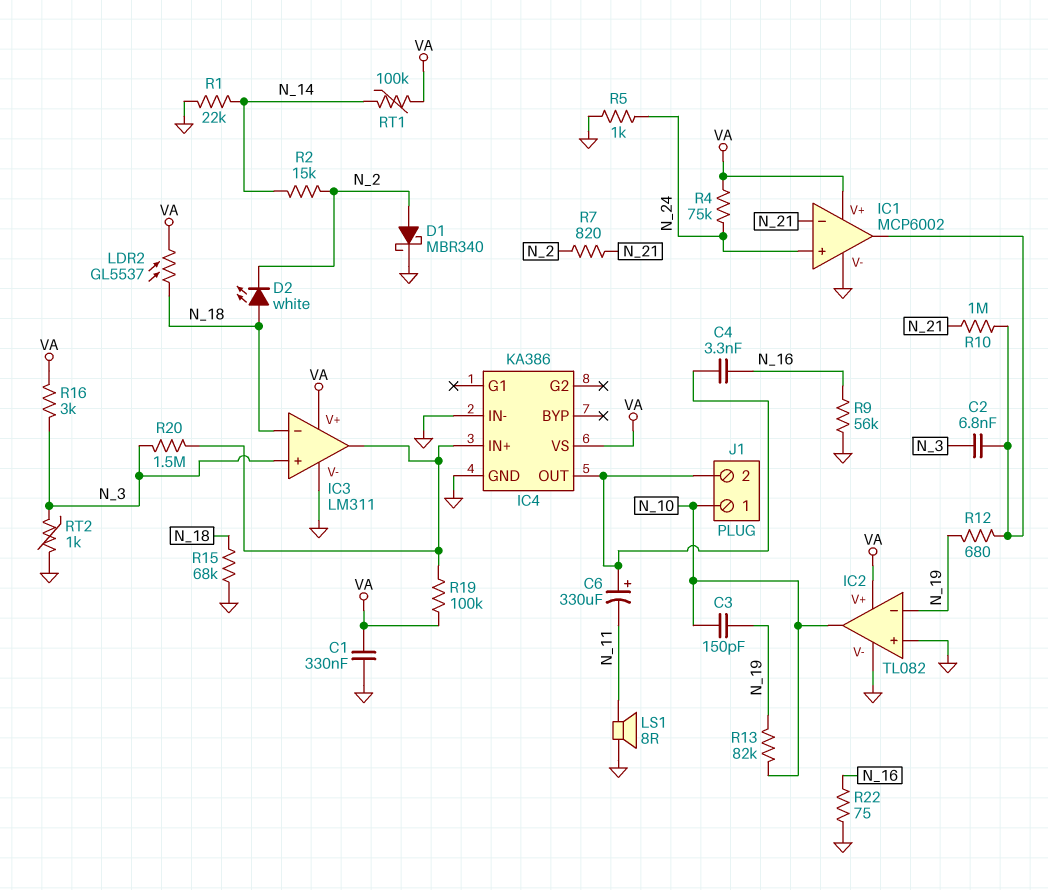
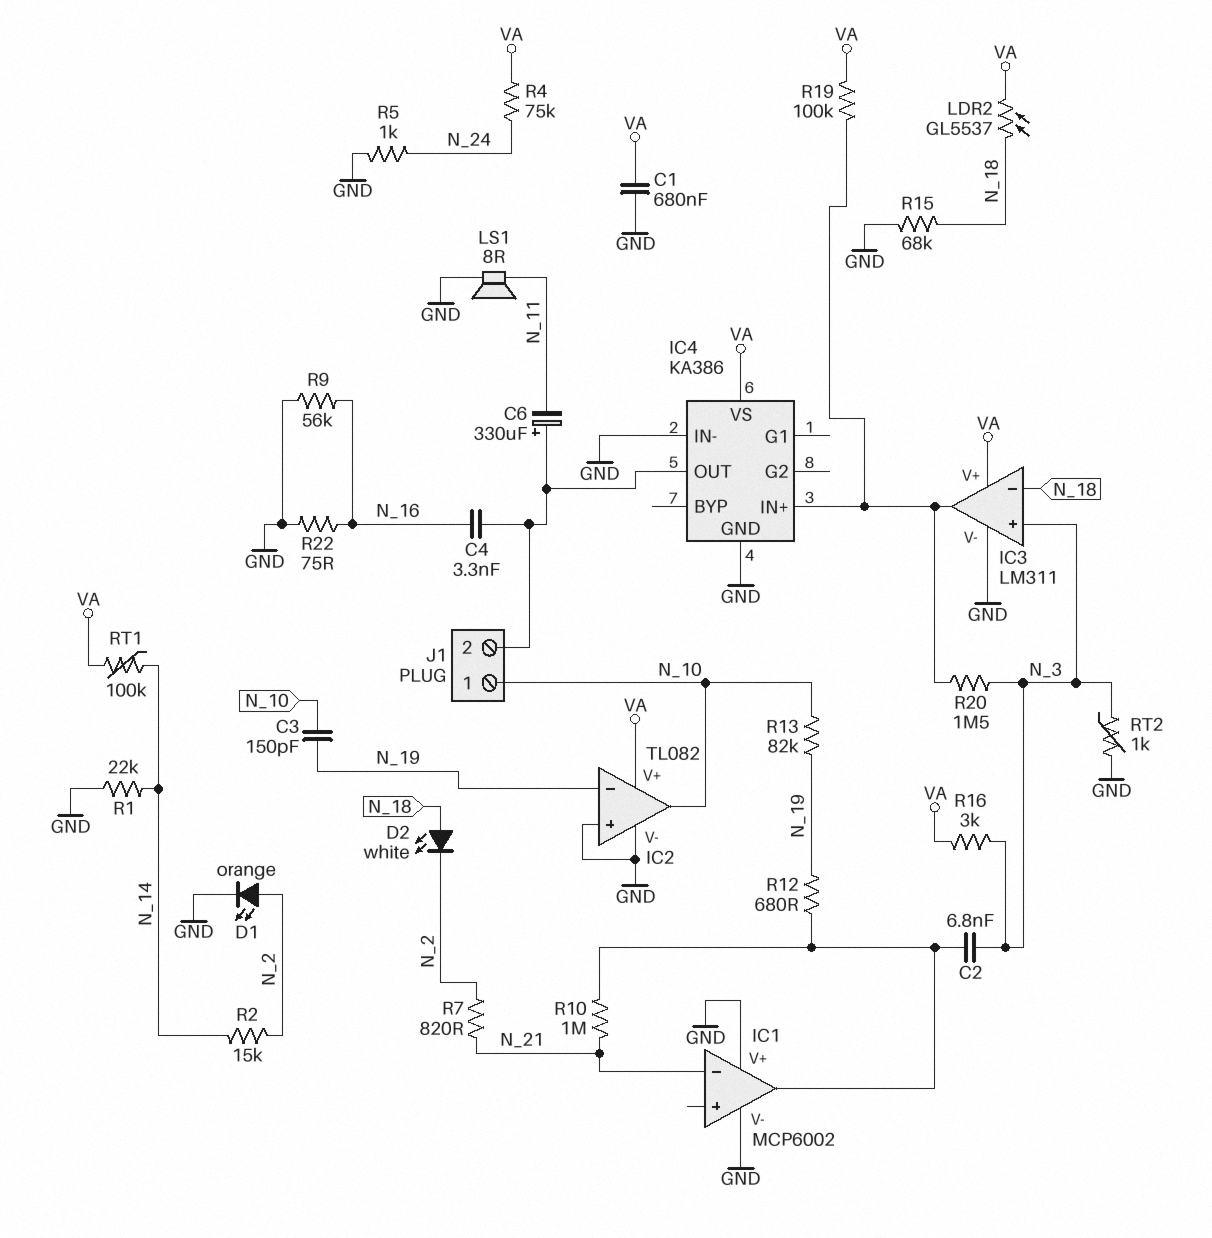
C1: 330nF (GND, VA) -> 680nF (GND, VA)
D1: schottky MBR340 (A N_2, K GND) -> LED orange (A N_2, K GND)
IC1 pin V+: VA -> GND
IC1 pin in+: N_24 -> none

